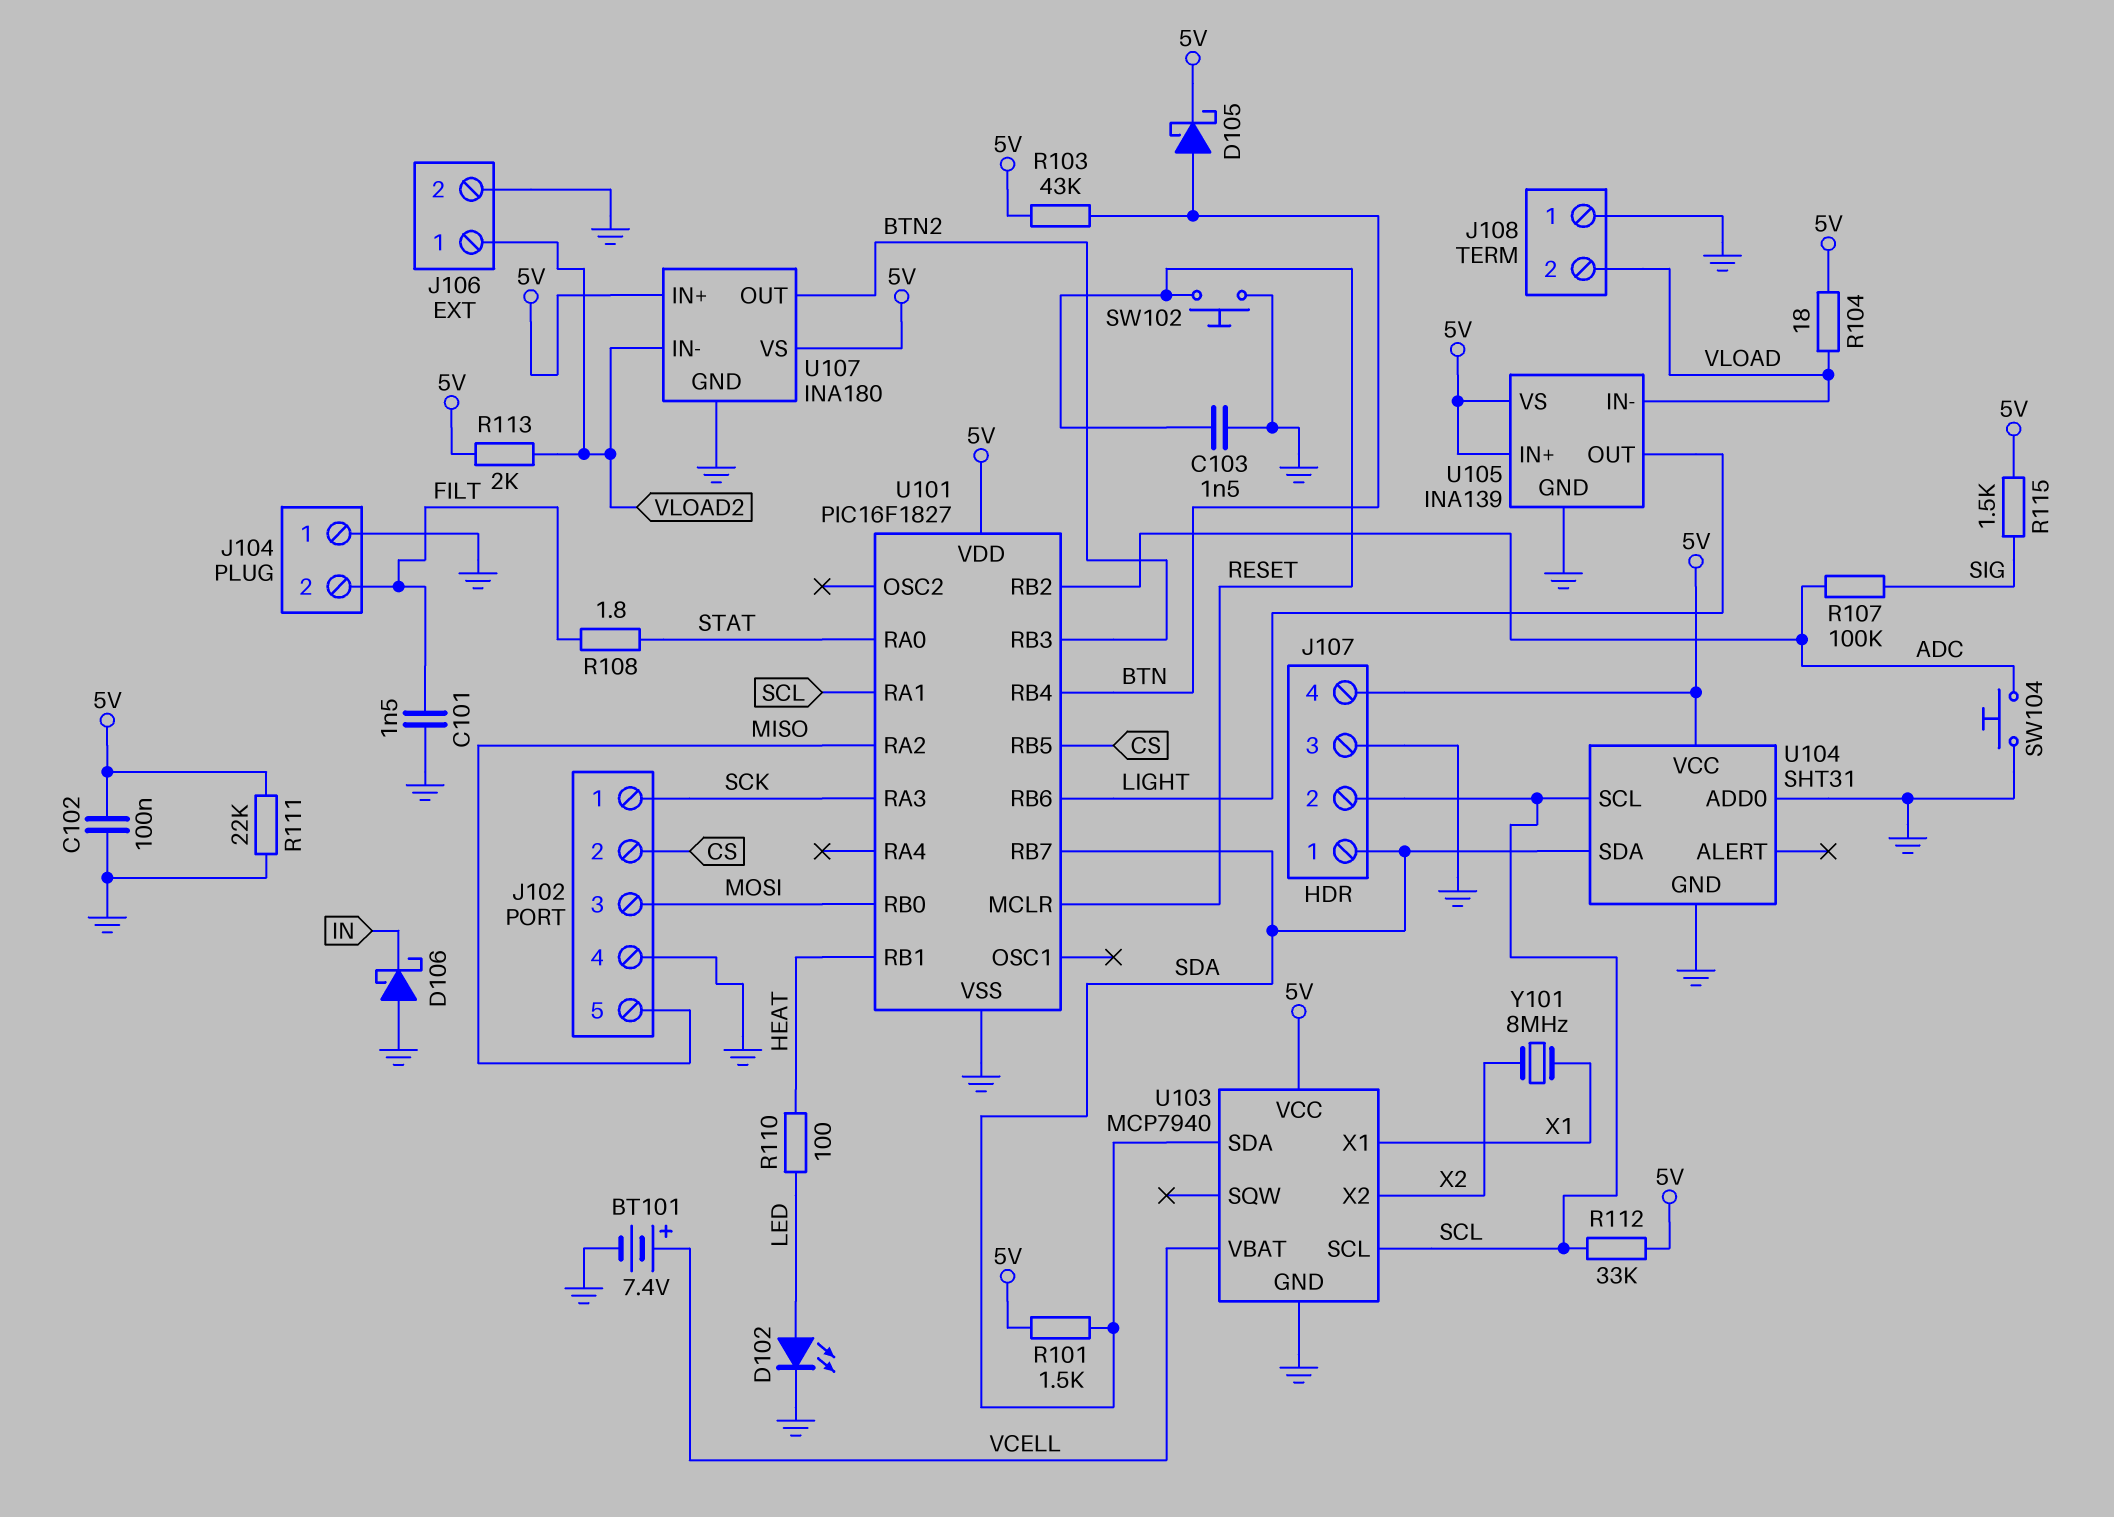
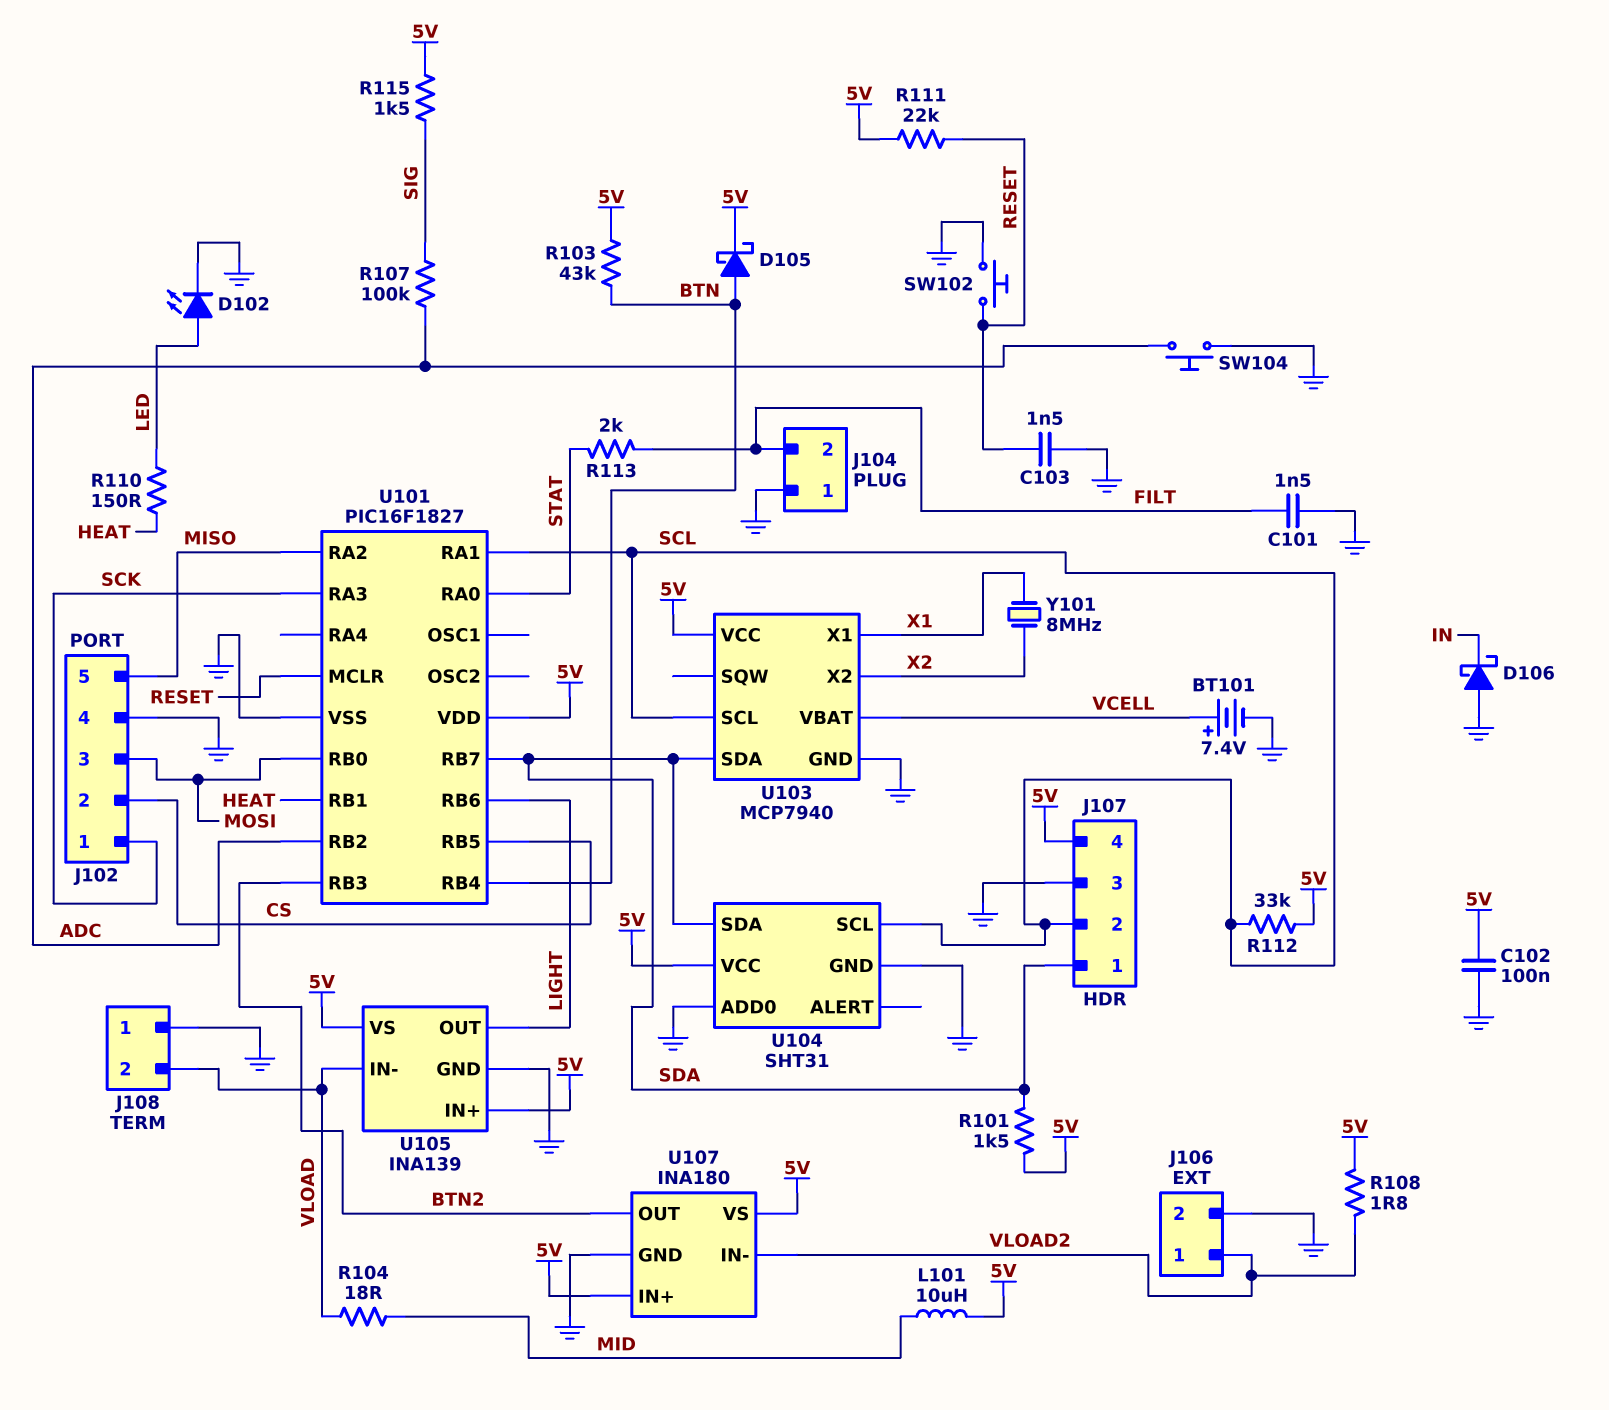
L101: none -> 10uH (5V, MID)
R104: 18 (5V, VLOAD) -> 18 (MID, VLOAD)
R108: 1.8 (FILT, STAT) -> 1.8 (5V, VLOAD2)
R110: 100 (HEAT, LED) -> 150 (HEAT, LED)
R111: 22k (5V, GND) -> 22k (5V, RESET)
R113: 2k (5V, VLOAD2) -> 2k (FILT, STAT)

